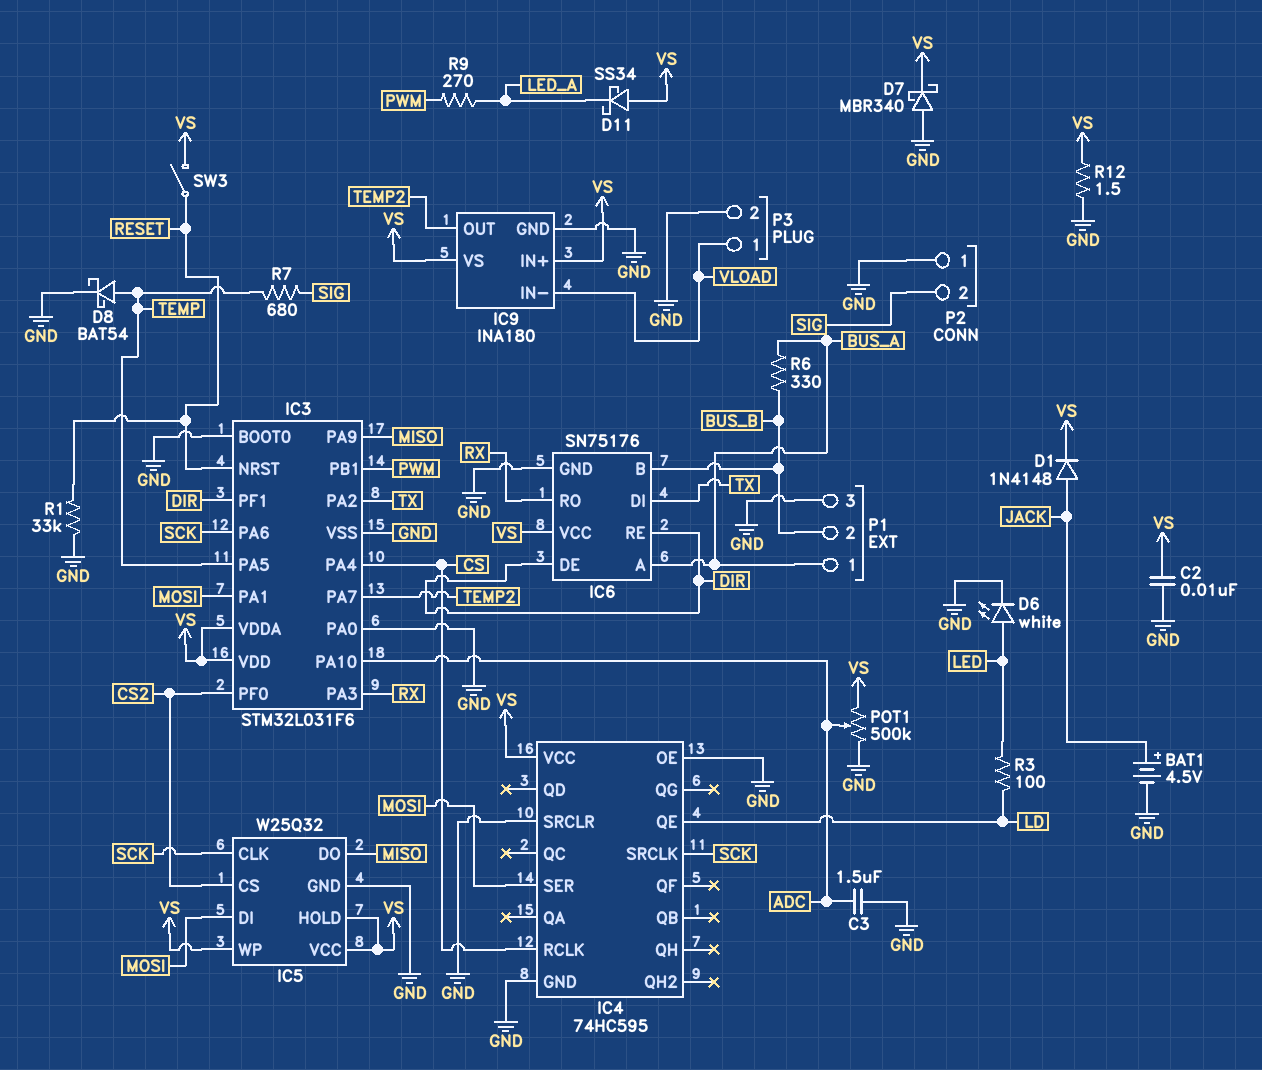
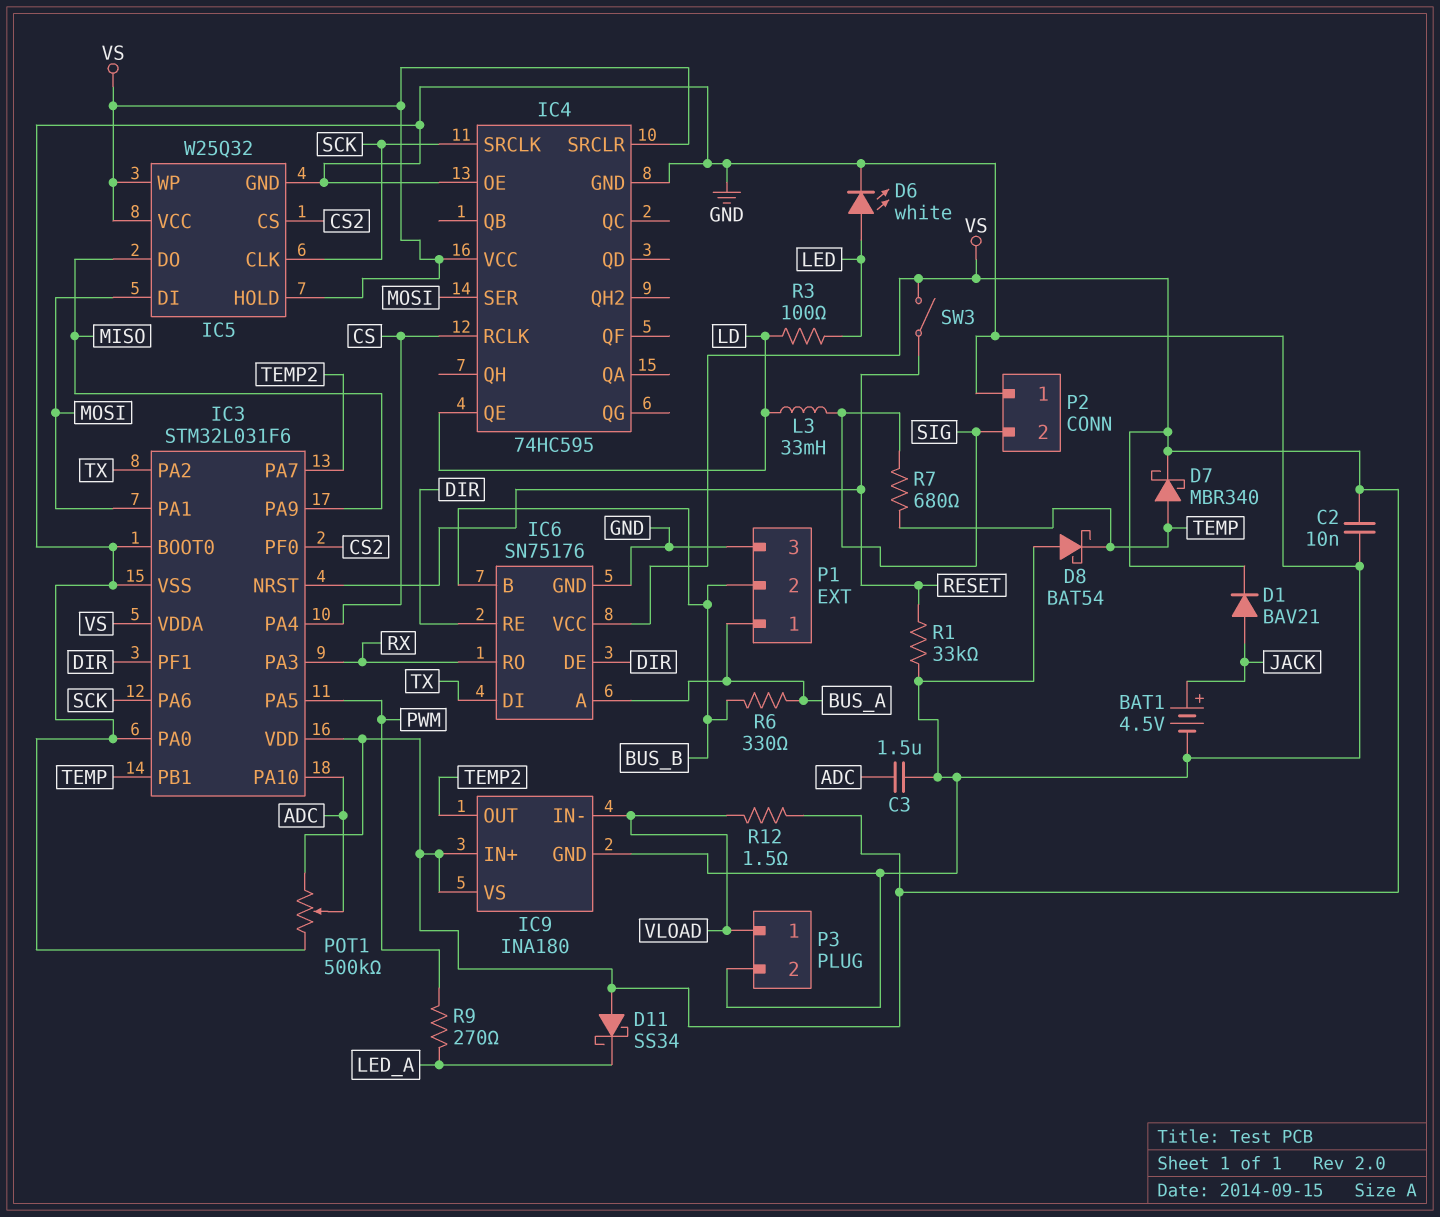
D1: diode 1N4148 (A JACK, K VS) -> diode BAV21 (A JACK, K VS)
D7: schottky MBR340 (A GND, K VS) -> schottky MBR340 (A TEMP, K VS)
D8: schottky BAT54 (A TEMP, K GND) -> schottky BAT54 (A GND, K TEMP)
IC3 pin PA5: TEMP -> PWM
IC3 pin PB1: PWM -> TEMP
IC4 pin SRCLR: GND -> VS
L3: none -> 33mH (LD, SIG)
R12: 1.5 (GND, VS) -> 1.5 (VLOAD, VS)

